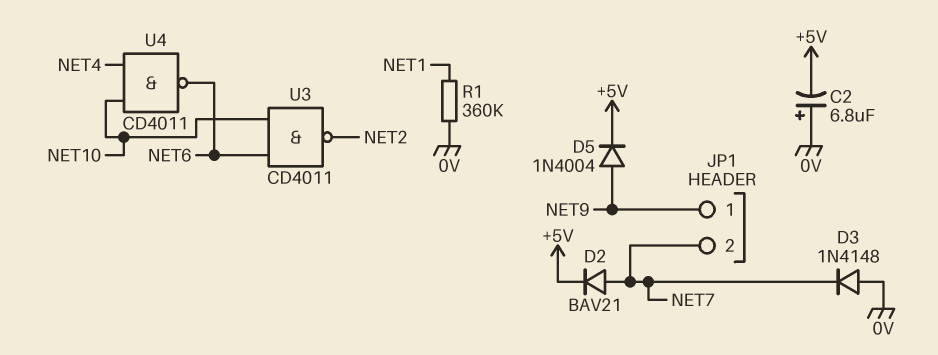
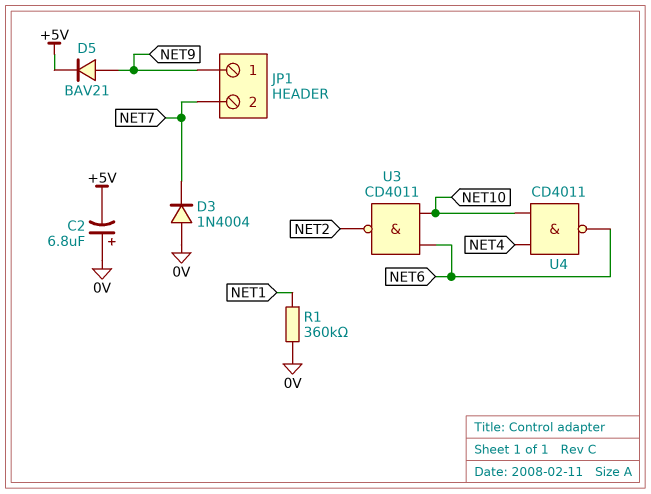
D2: diode BAV21 (A NET7, K +5V) -> none
D3: diode 1N4148 (A 0V, K NET7) -> diode 1N4004 (A 0V, K NET7)
D5: diode 1N4004 (A NET9, K +5V) -> diode BAV21 (A NET9, K +5V)

